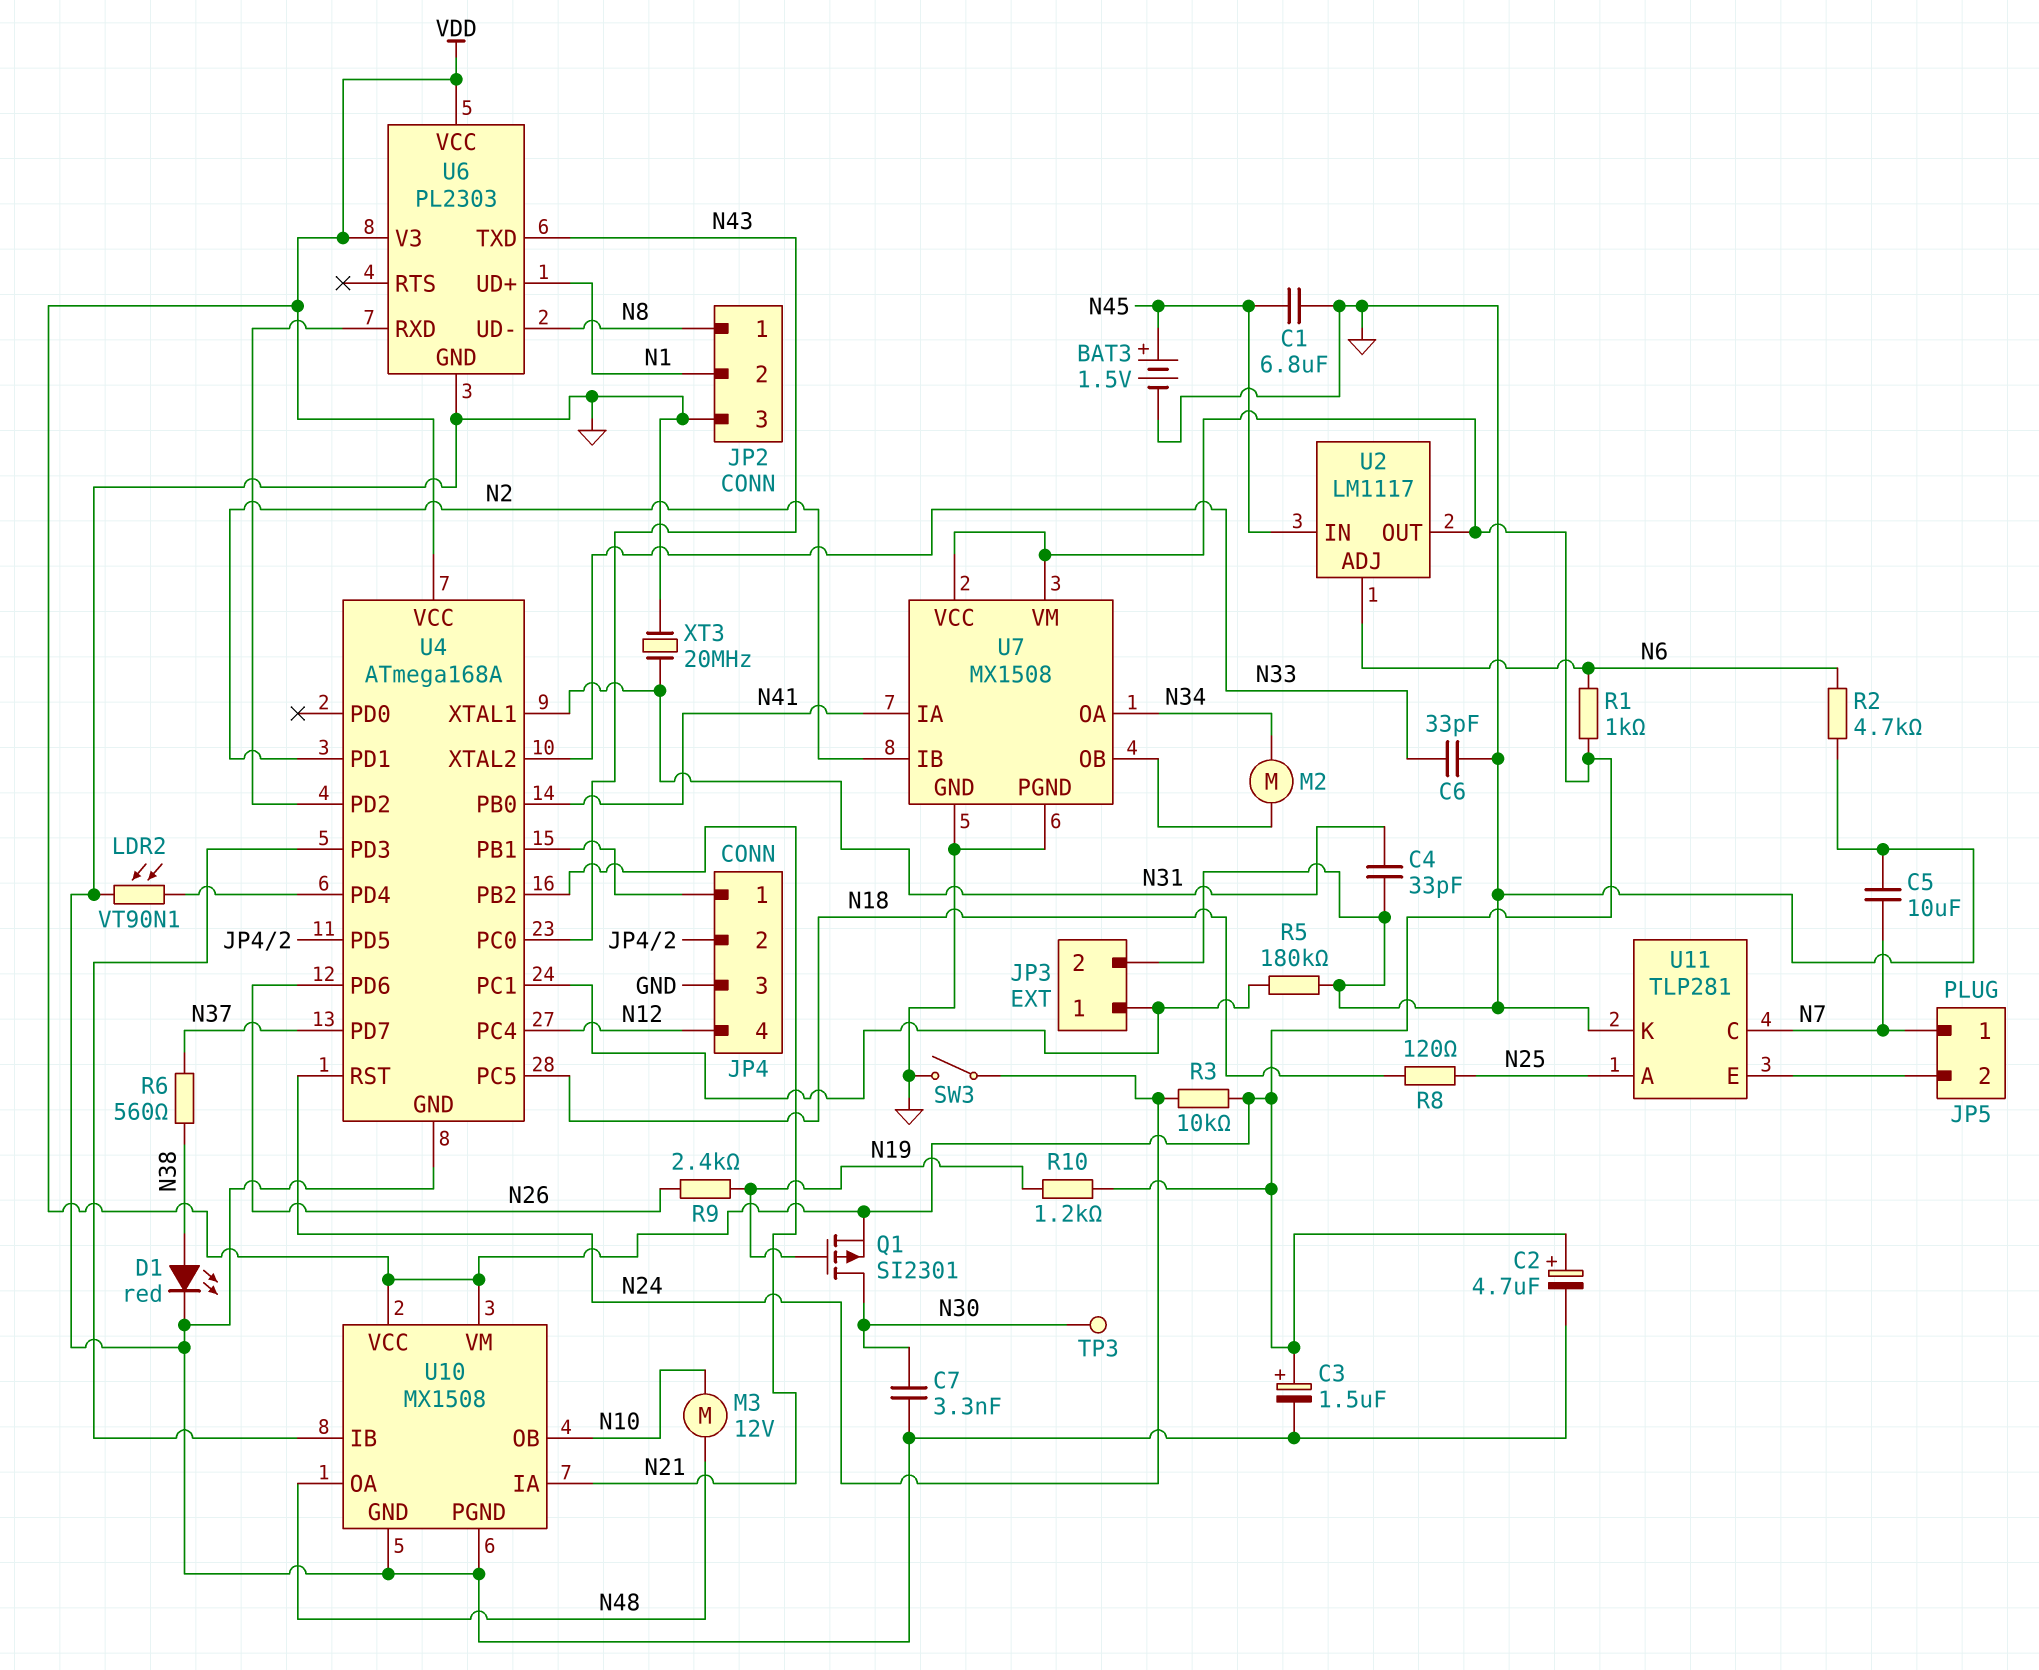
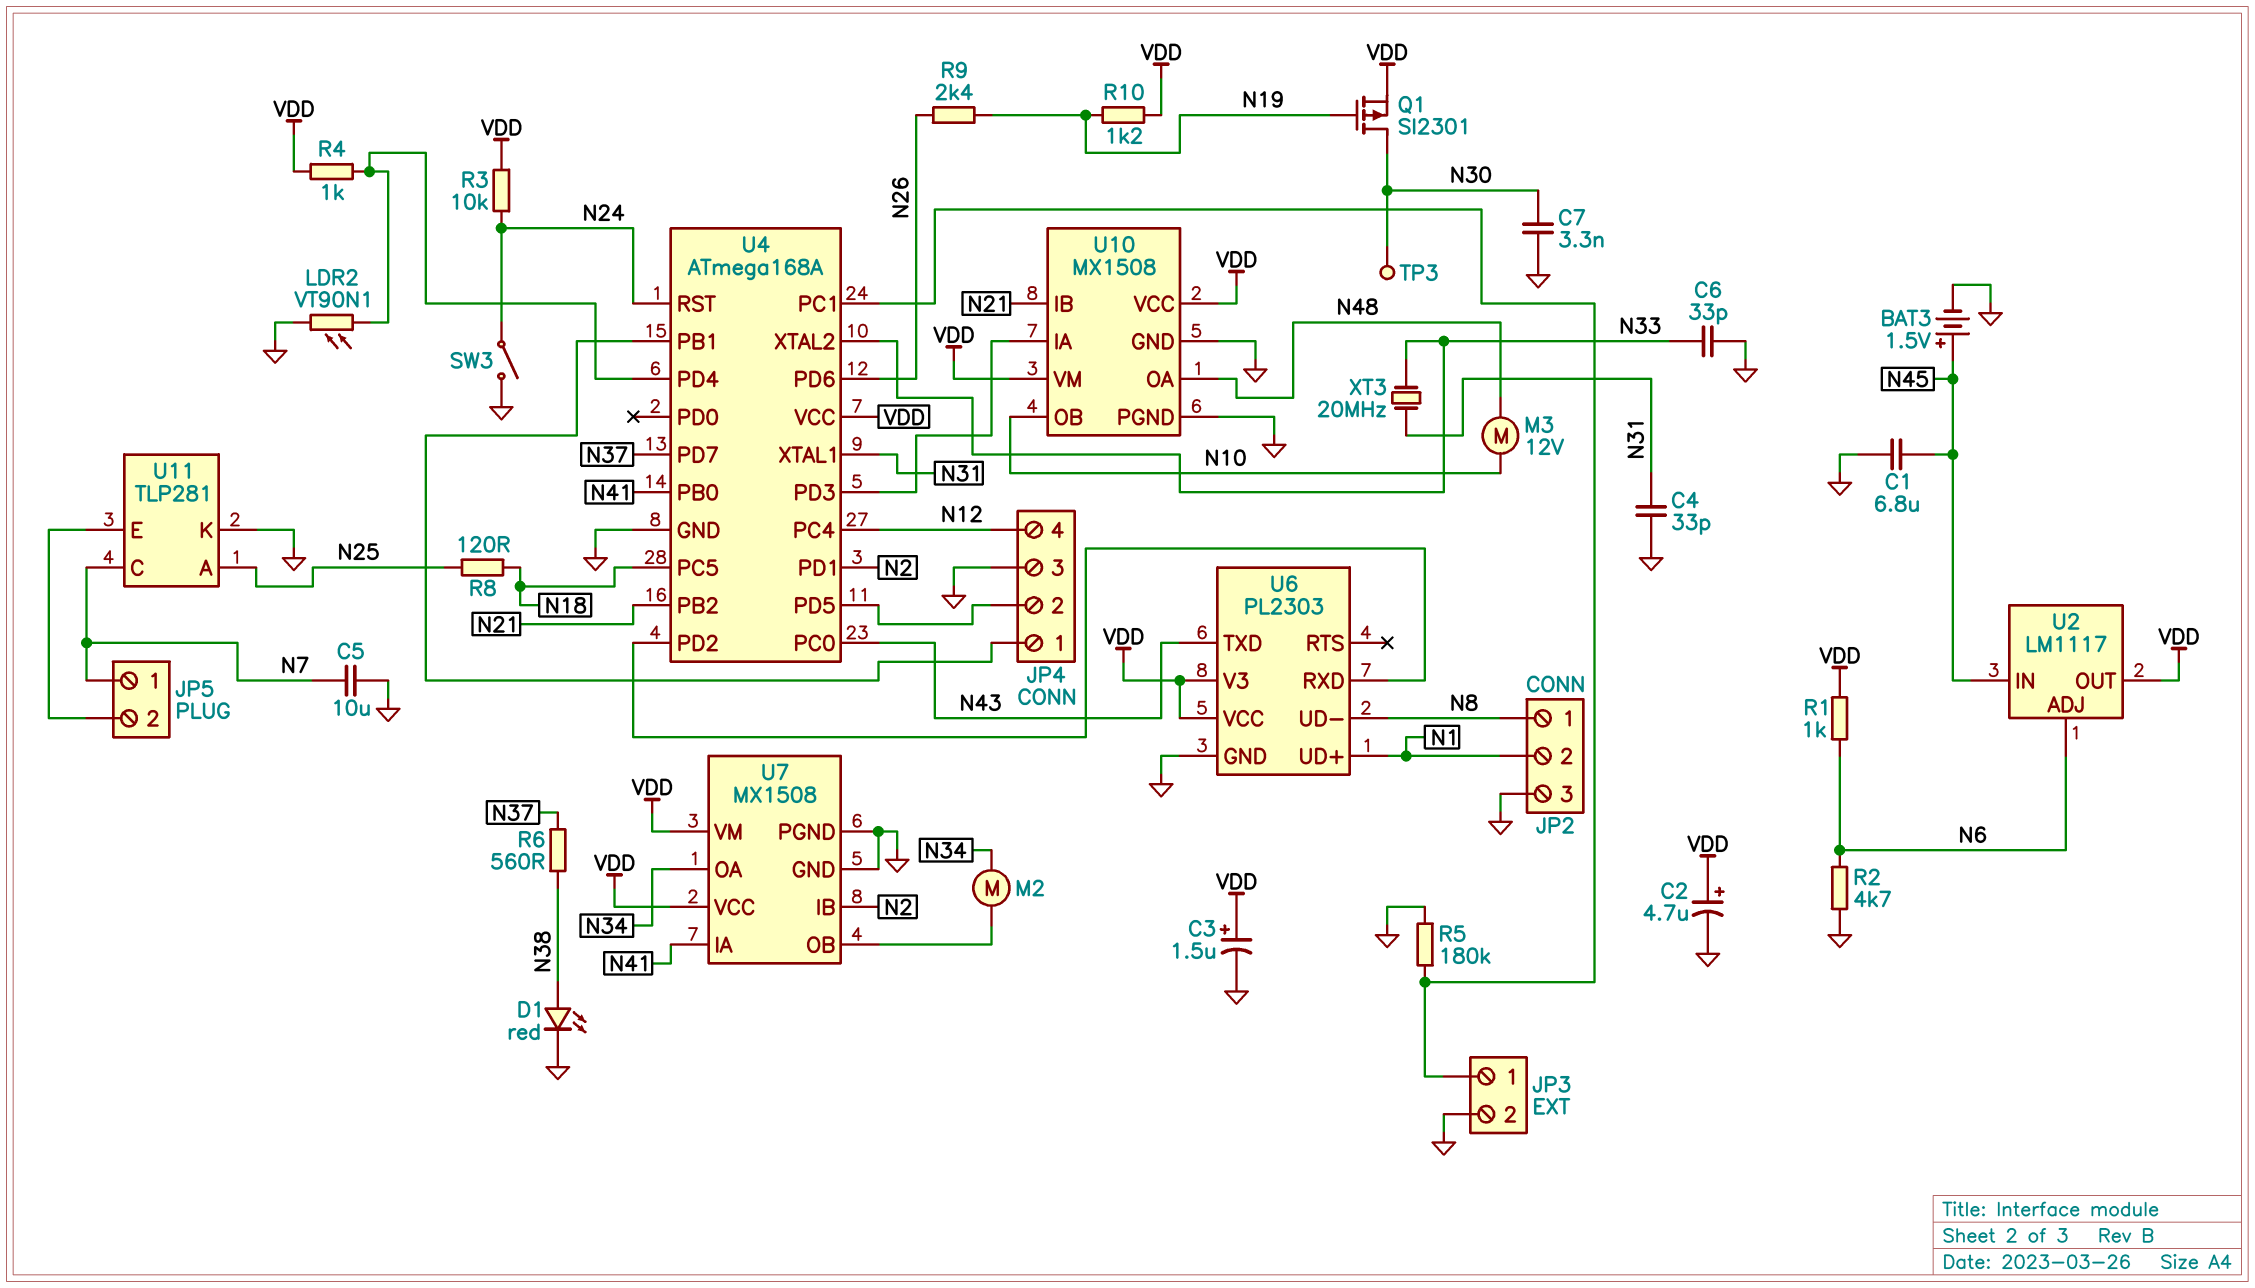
R4: none -> 1k (U4/PD4, VDD)
U10 pin IA: N21 -> U4/PD3
U10 pin IB: U4/PD3 -> N21
XT3: 20MHz (GND, N31) -> 20MHz (N31, N33)

